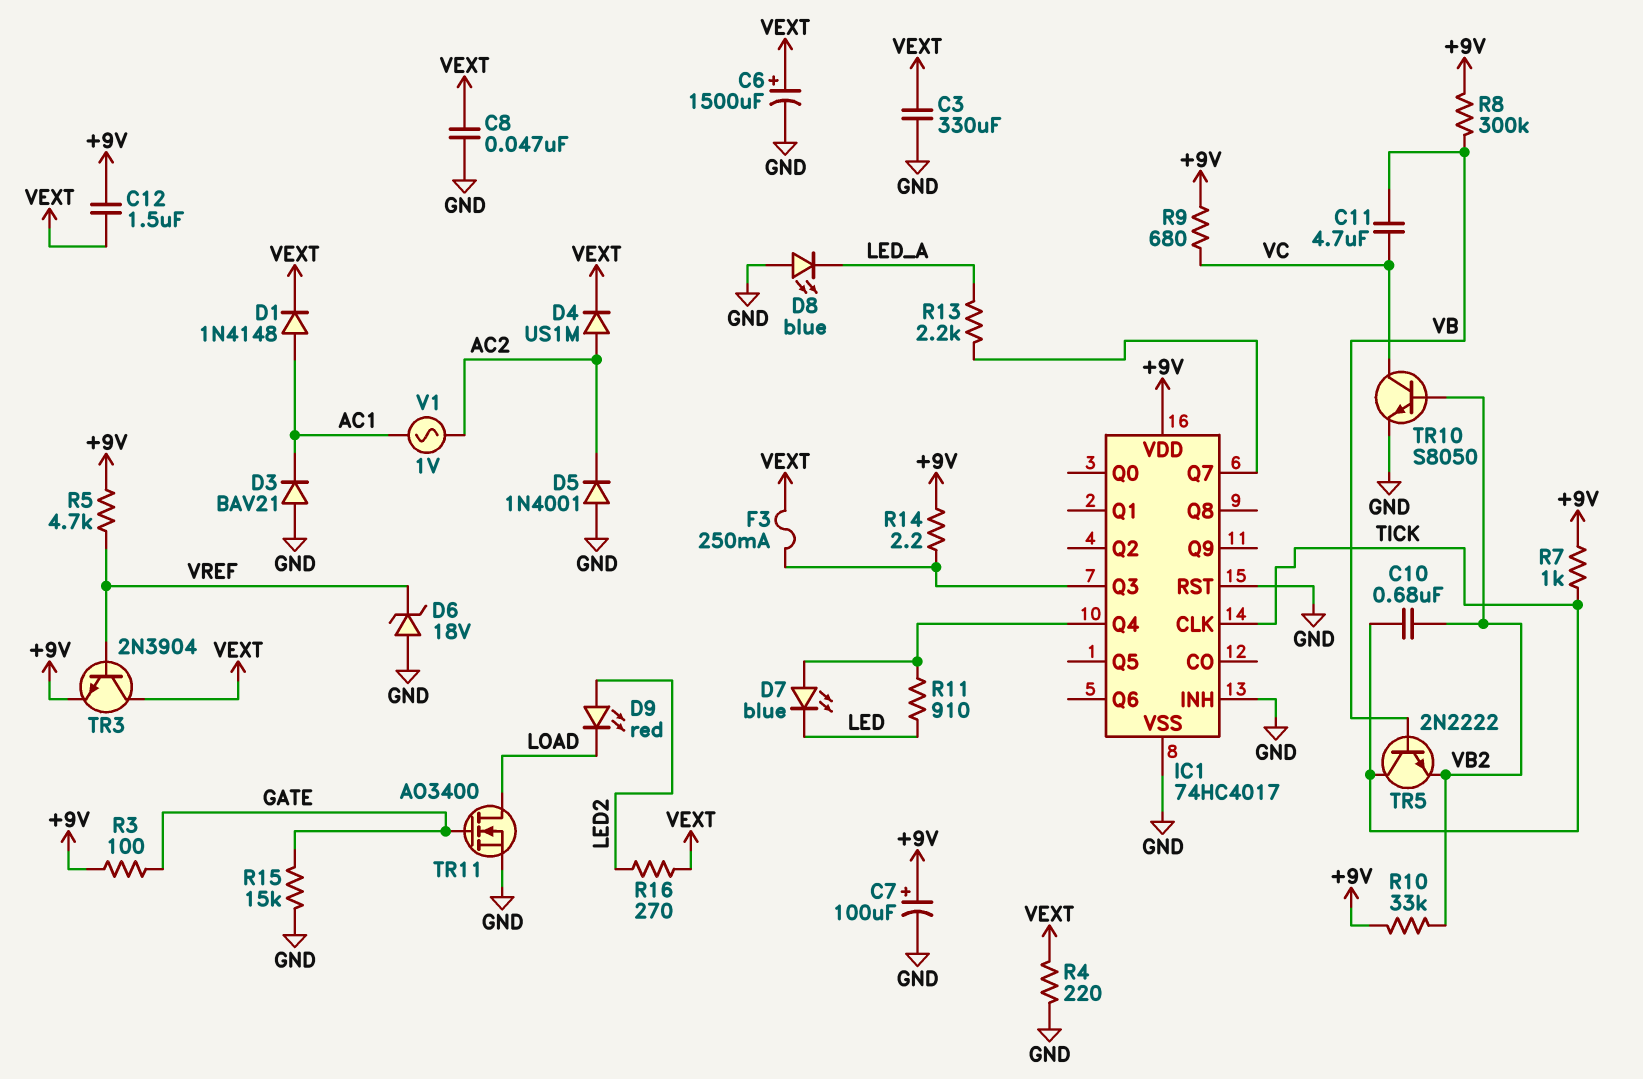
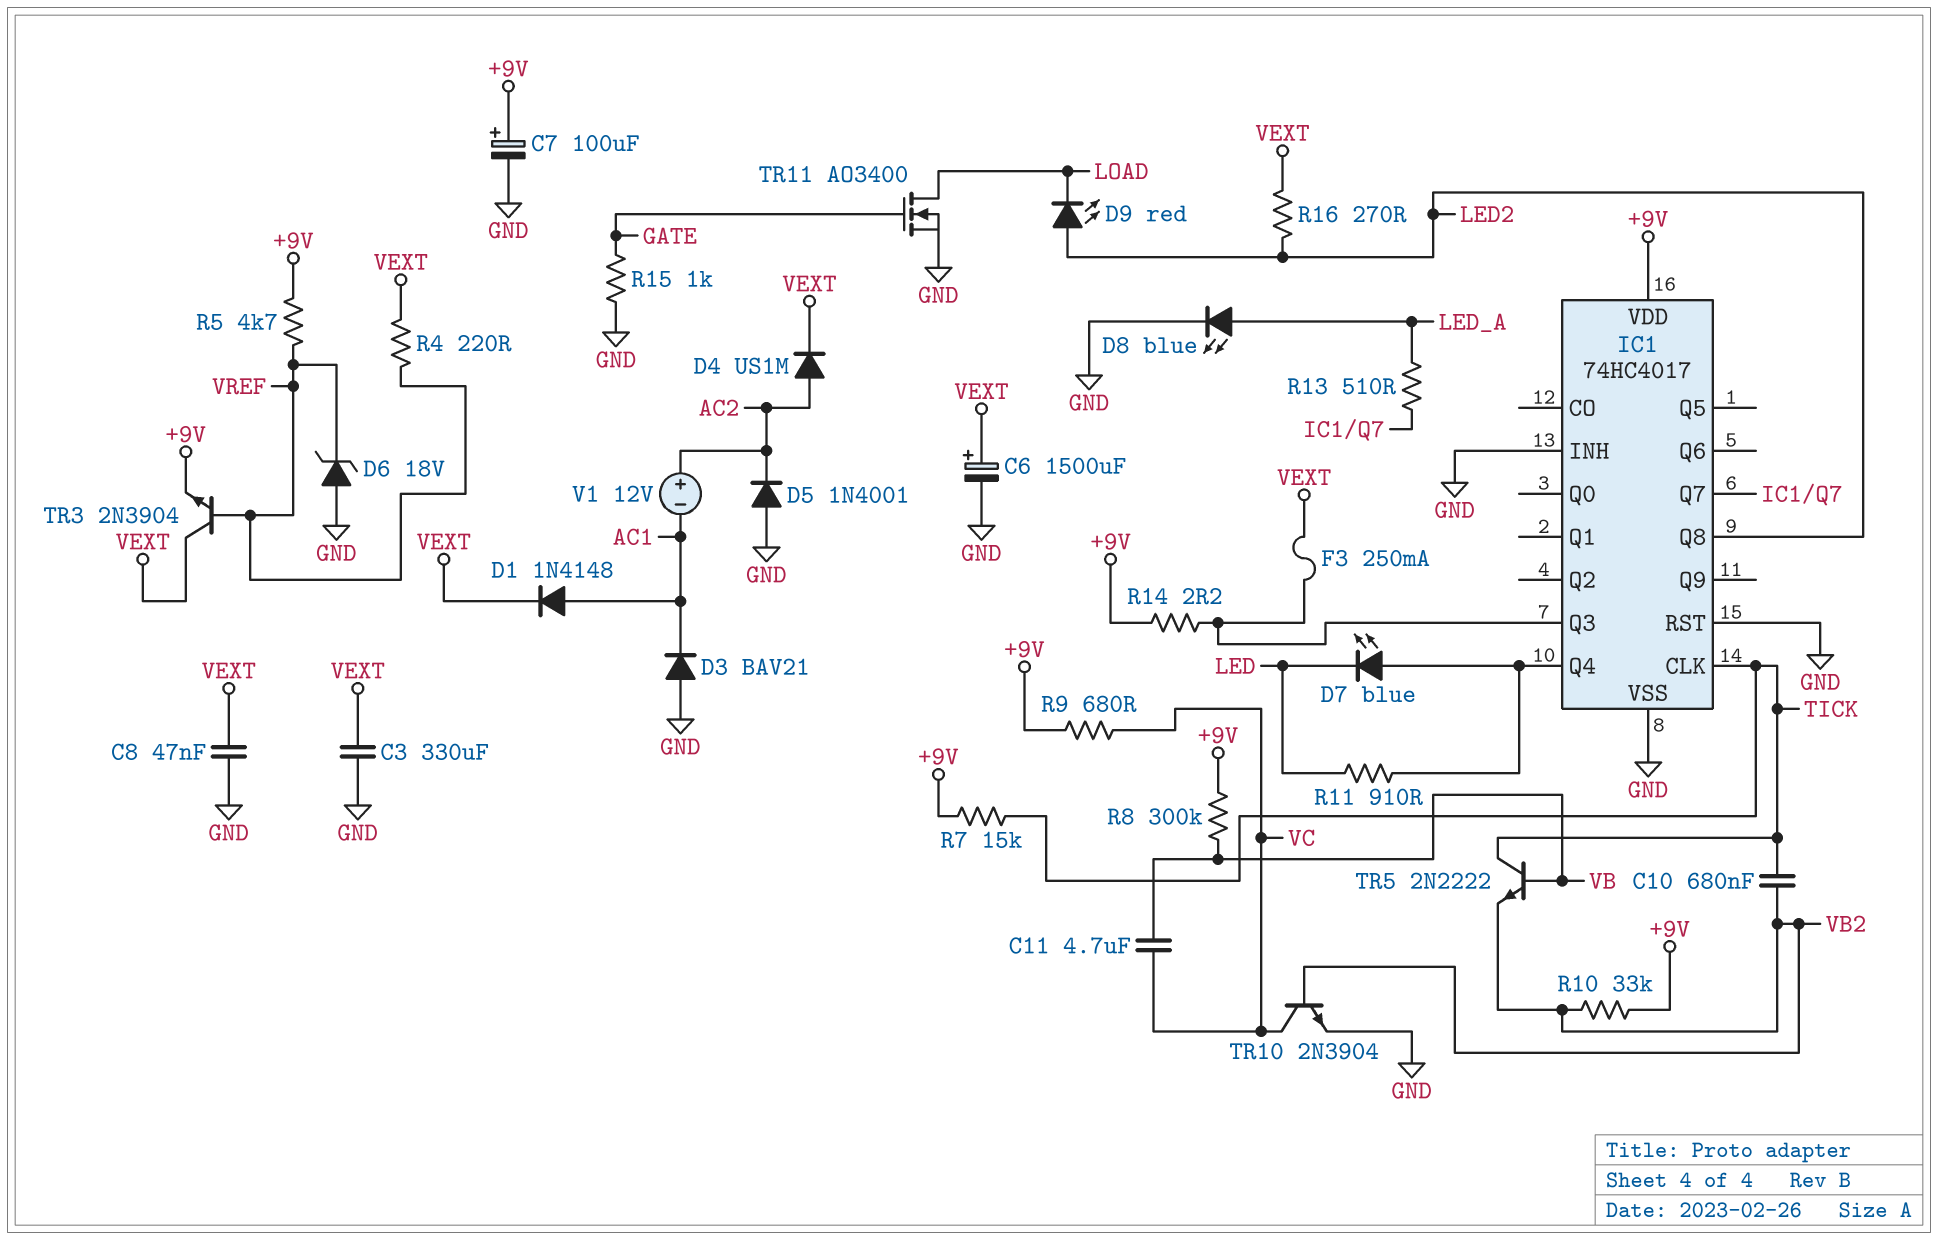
C12: 1.5uF (+9V, VEXT) -> none
D8: LED blue (A GND, K LED_A) -> LED blue (A LED_A, K GND)
IC1 pin Q8: none -> LED2
R3: 100 (+9V, GATE) -> none
R4: 220 (GND, VEXT) -> 220 (VEXT, VREF)
R7: 1k (+9V, TICK) -> 15k (+9V, TICK)
R13: 2.2k (IC1/Q7, LED_A) -> 510 (IC1/Q7, LED_A)
R15: 15k (GATE, GND) -> 1k (GATE, GND)
TR10: NPN S8050 (B VB2, C VC, E GND) -> NPN 2N3904 (B VB2, C VC, E GND)
V1: AC 1V (AC1, AC2) -> 12V (plus AC2, minus AC1)

